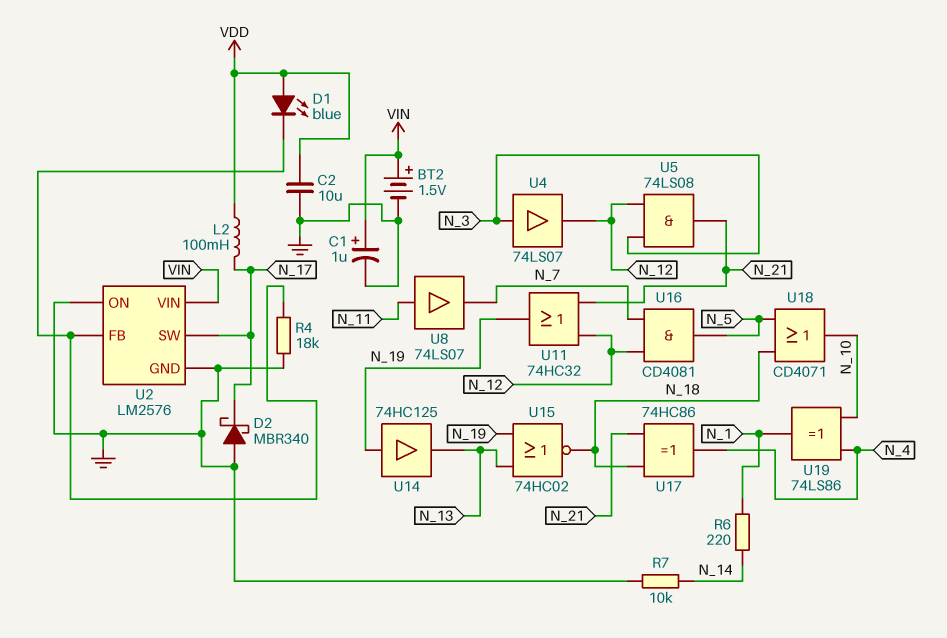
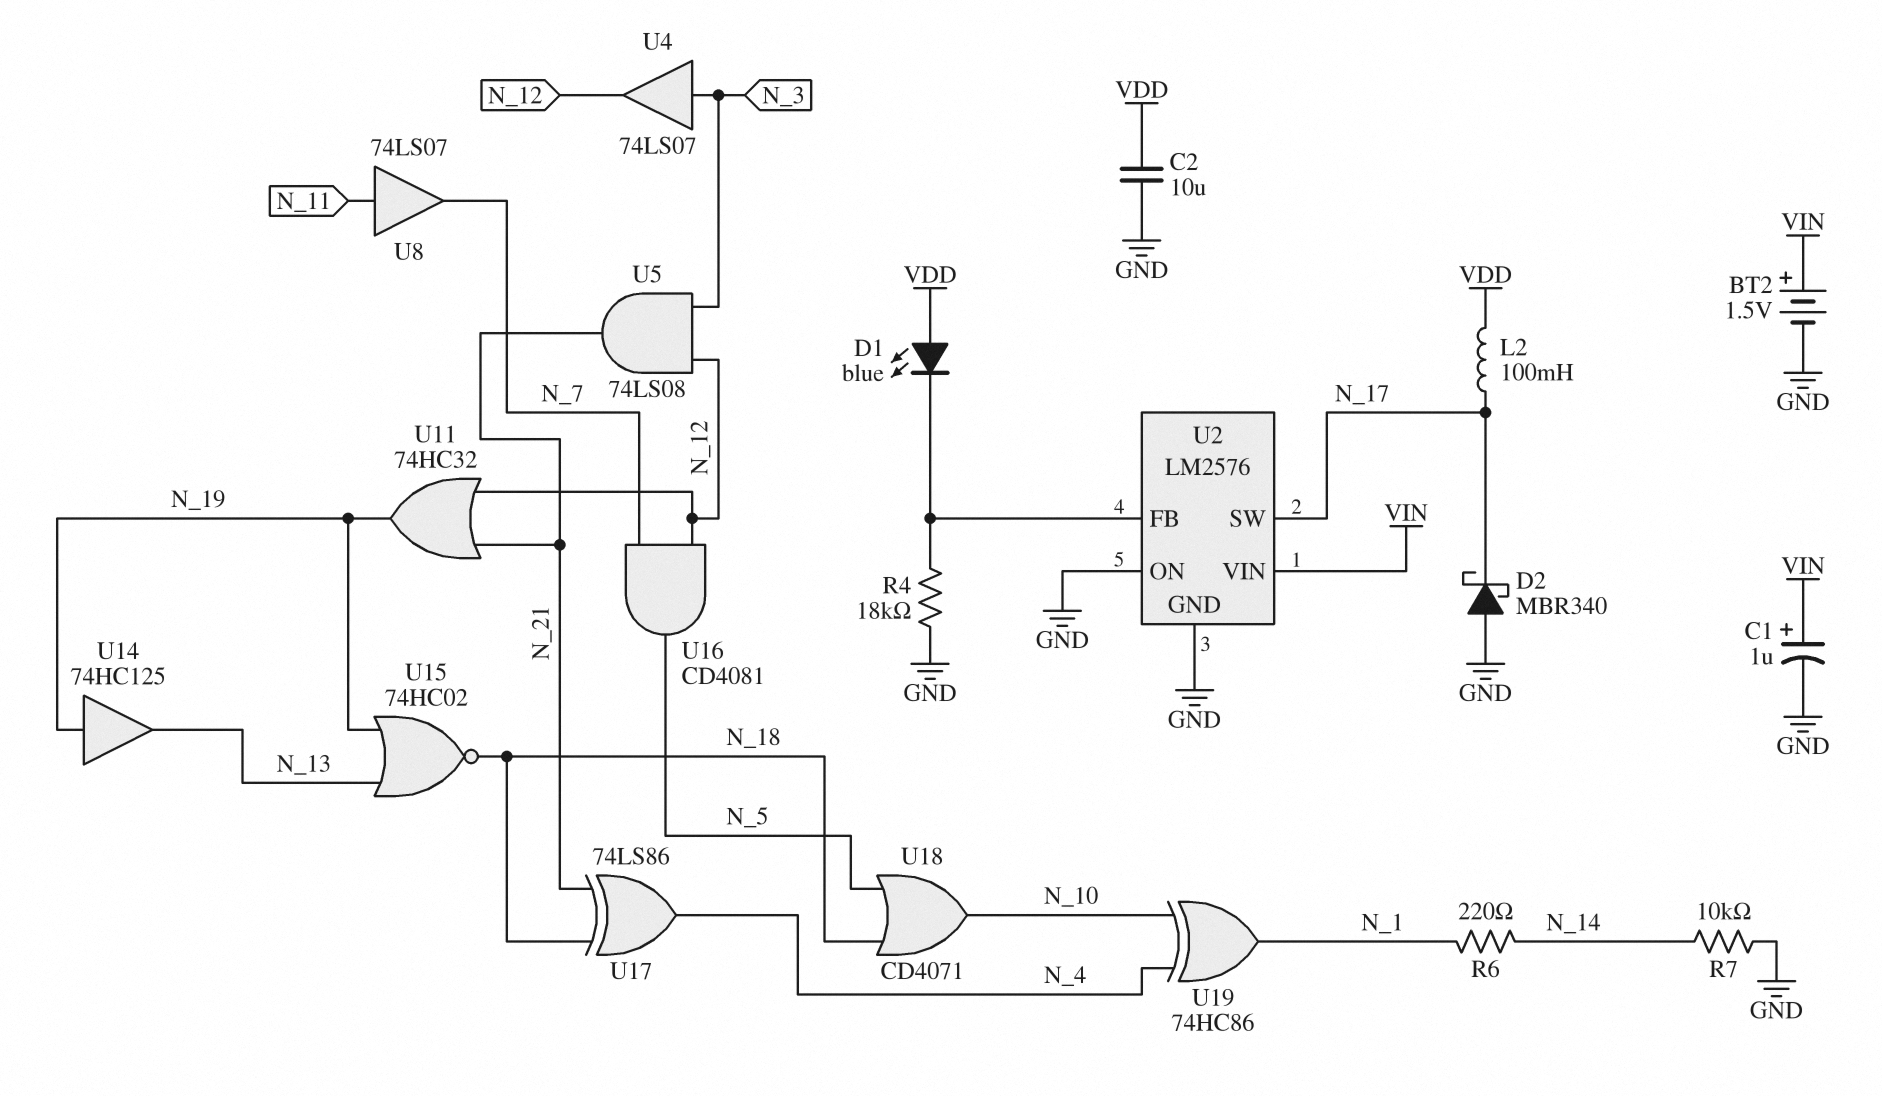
U17: XOR 74HC86 (in N_18, in N_21, out N_4) -> XOR 74LS86 (in N_18, in N_21, out N_4)
U19: XOR 74LS86 (in N_4, in N_10, out N_1) -> XOR 74HC86 (in N_4, in N_10, out N_1)

